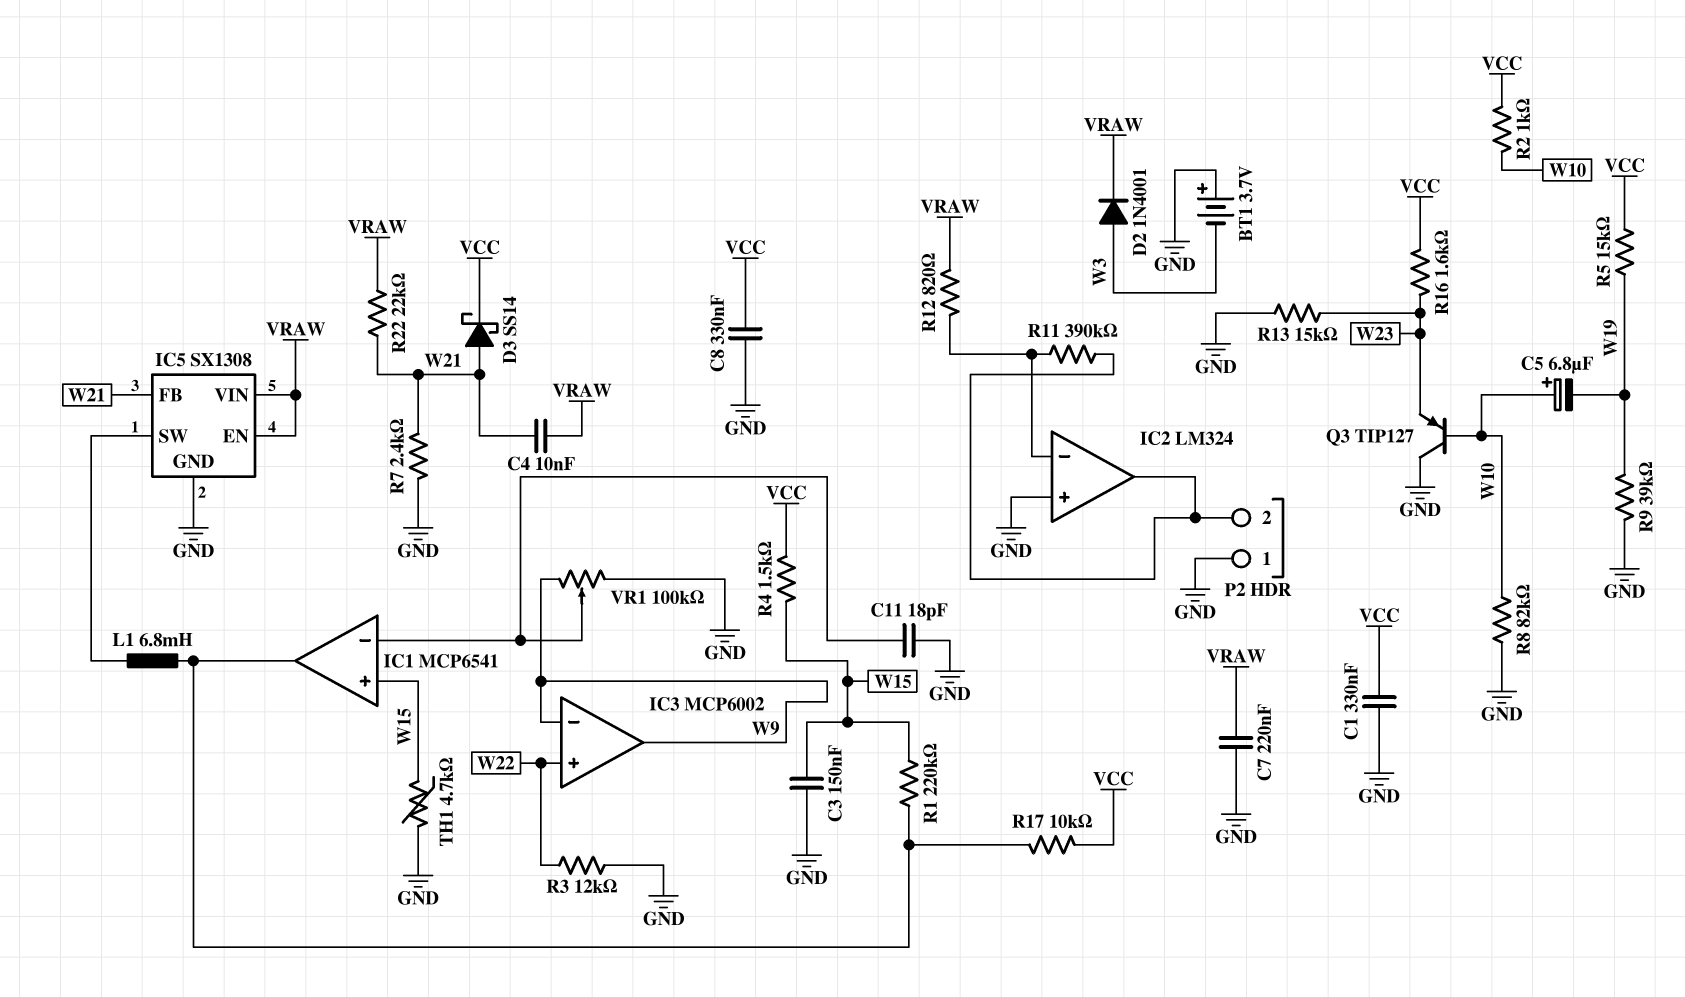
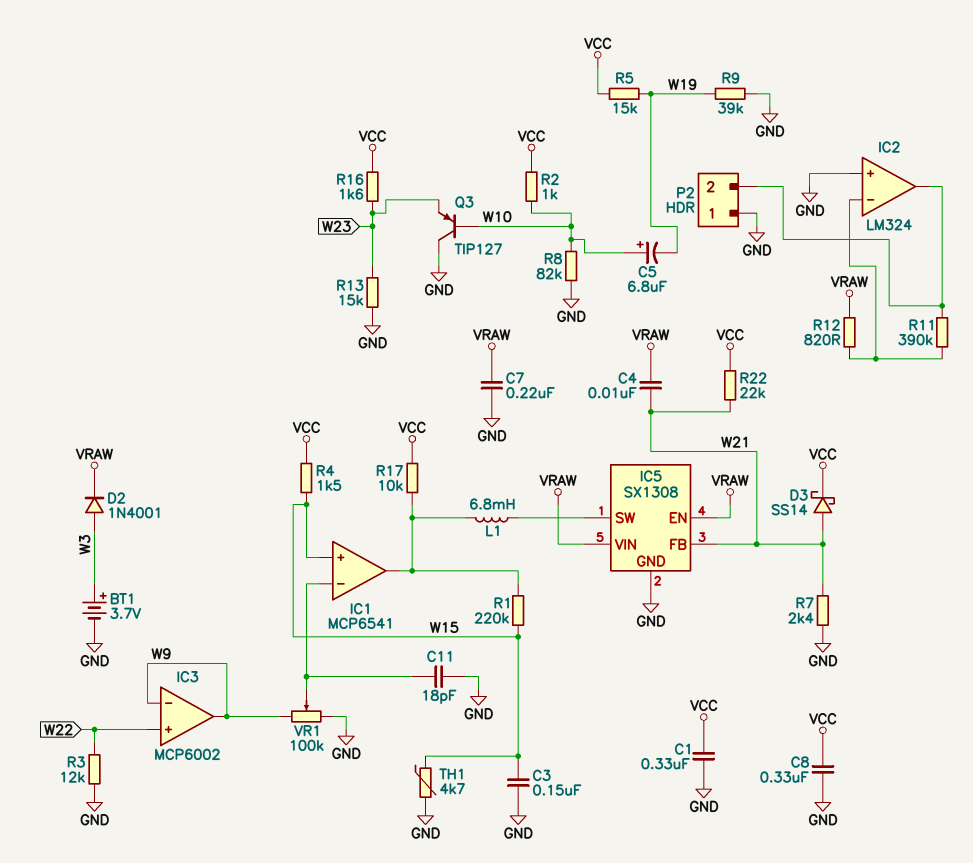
BT1: 3.7V (plus GND, minus W3) -> 3.7V (plus W3, minus GND)
R22: 22k (VRAW, W21) -> 22k (VCC, W21)

